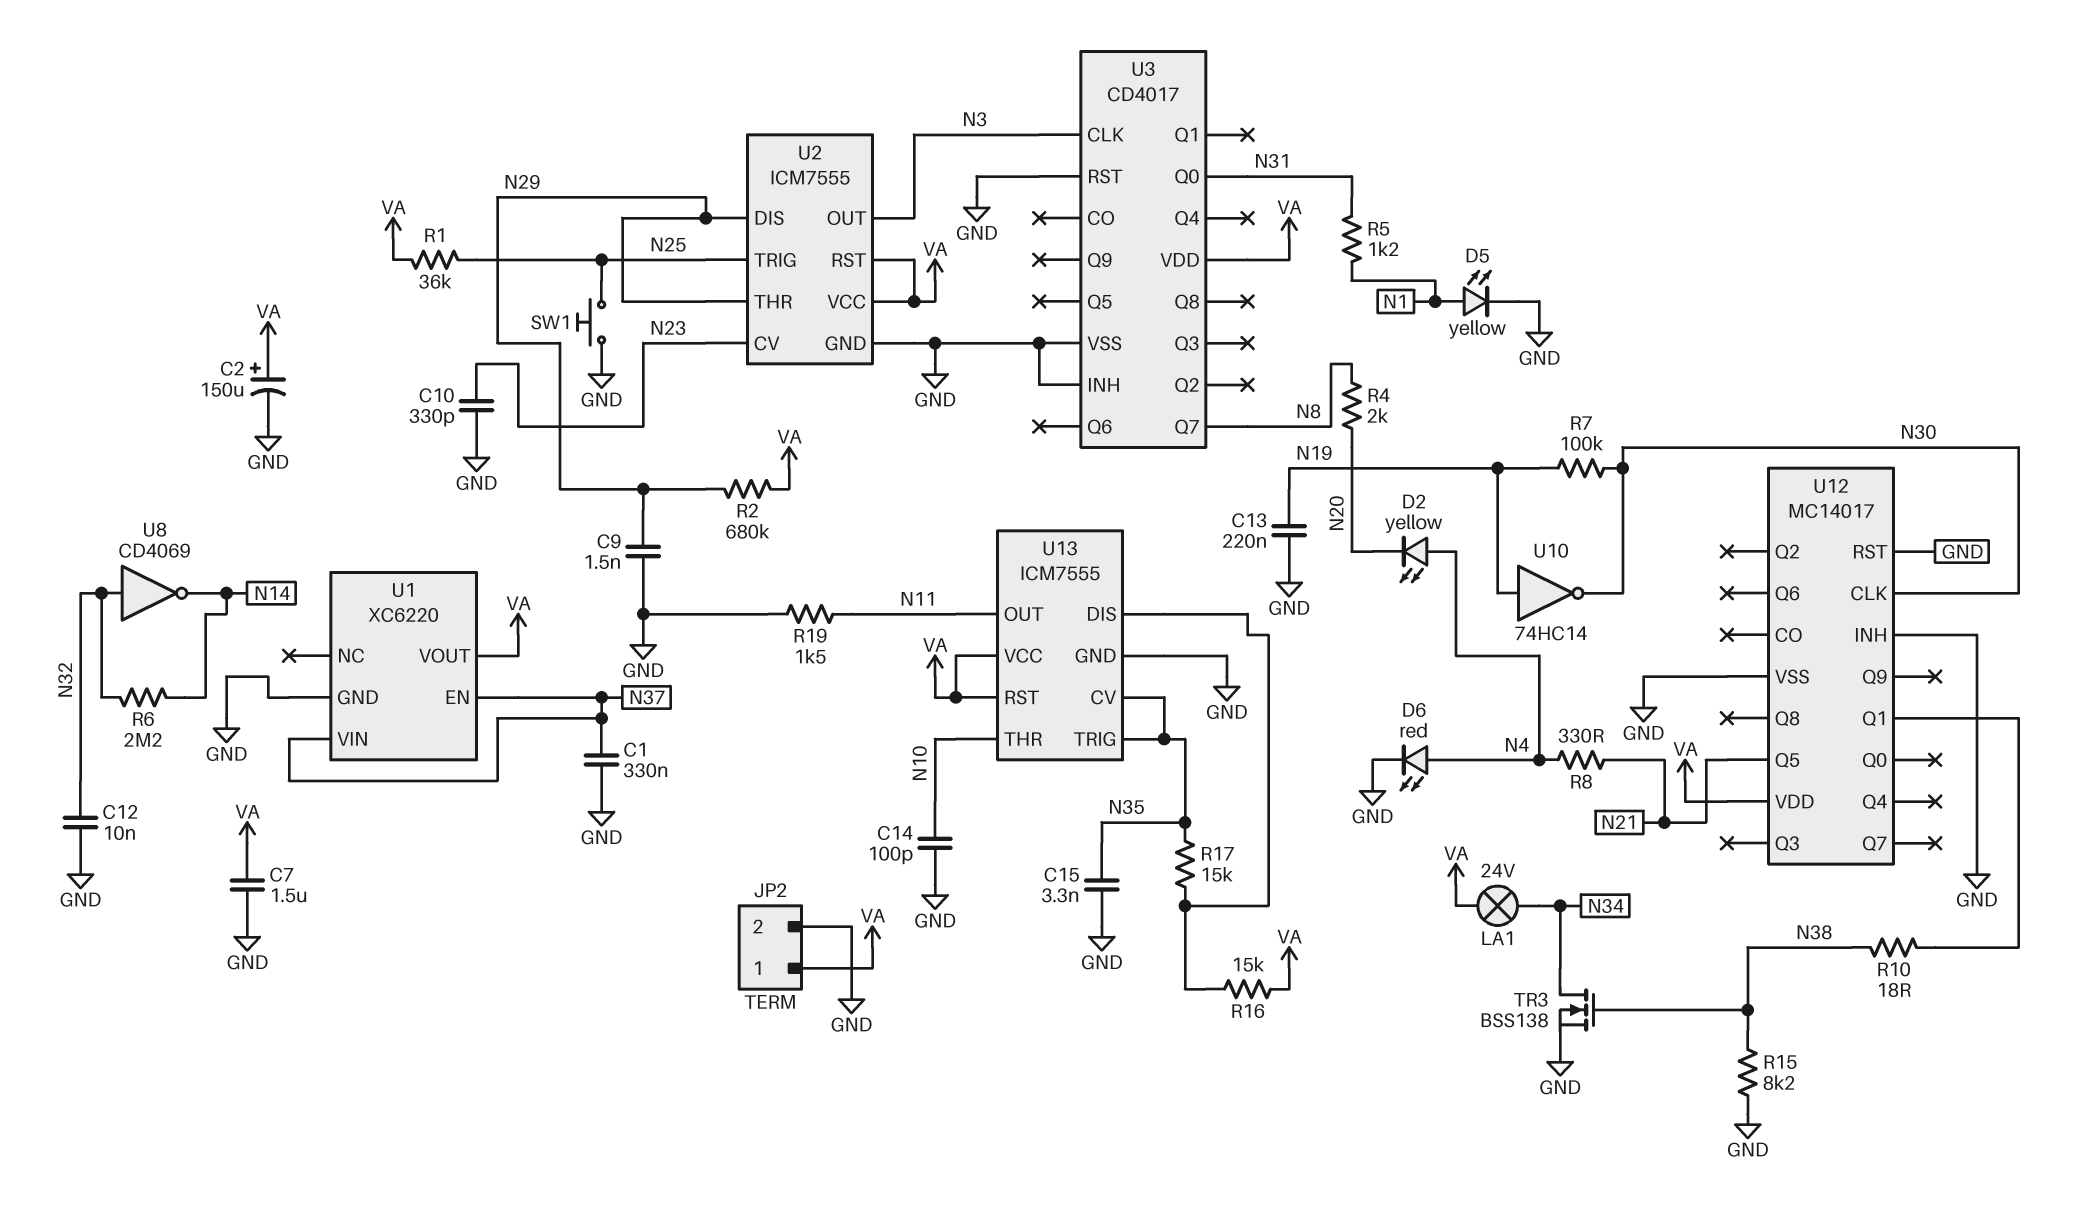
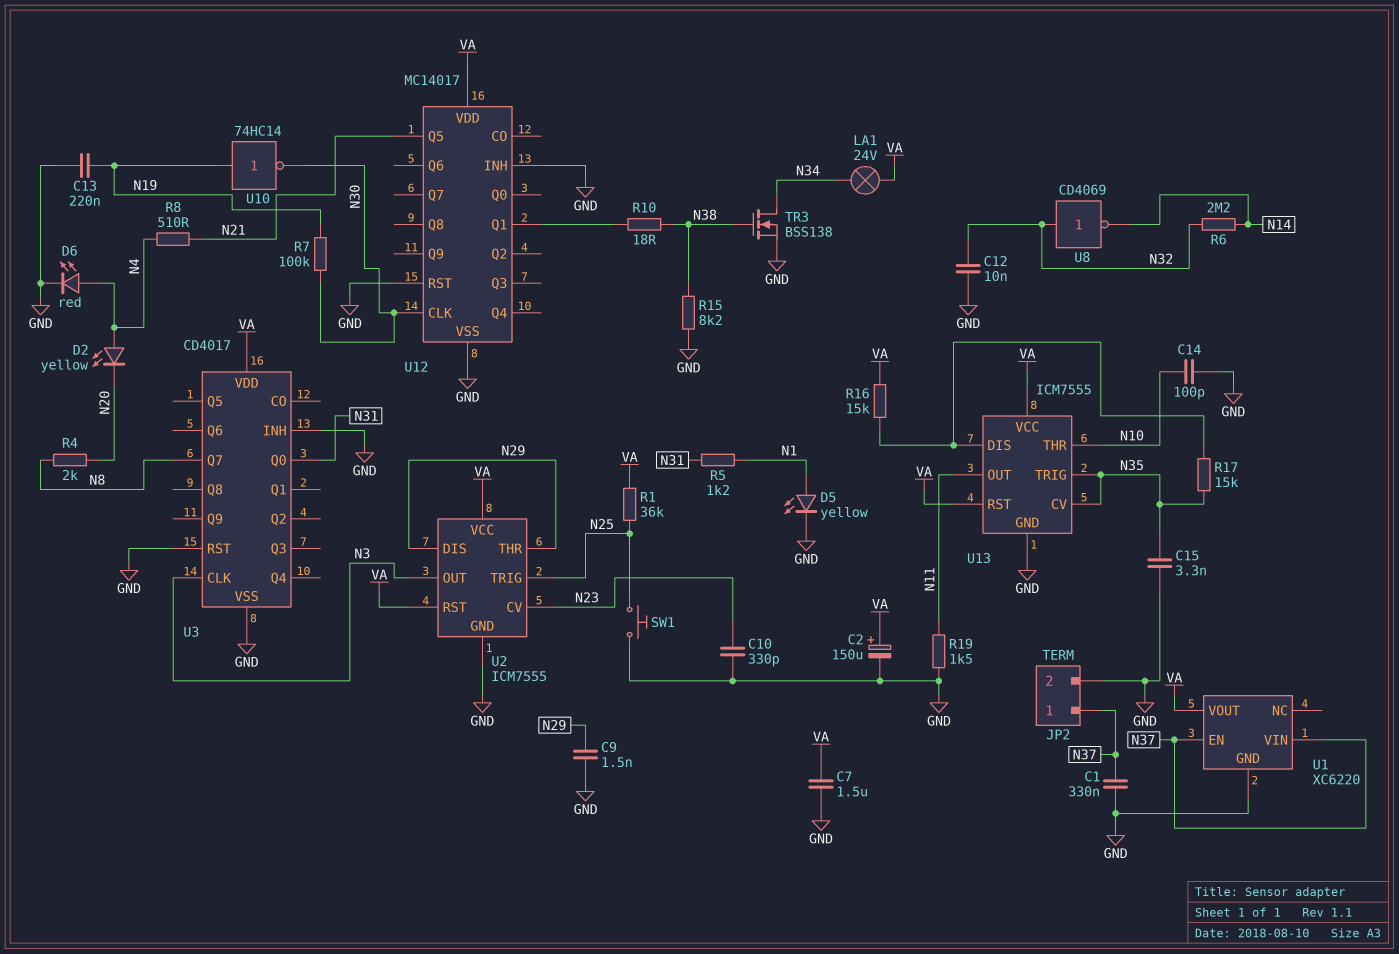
JP2 pin 1: VA -> N37
R2: 680k (N29, VA) -> none
R8: 330 (N4, N21) -> 510 (N4, N21)

